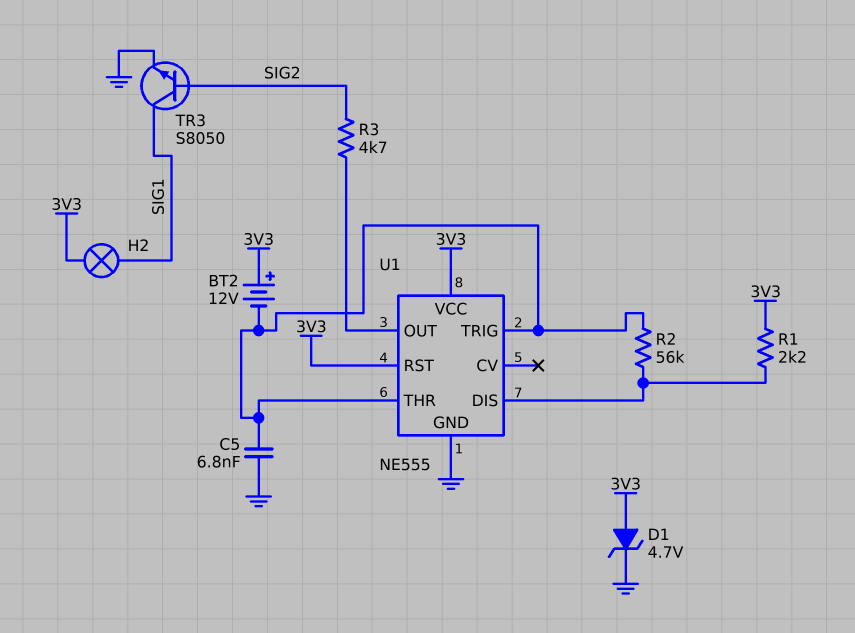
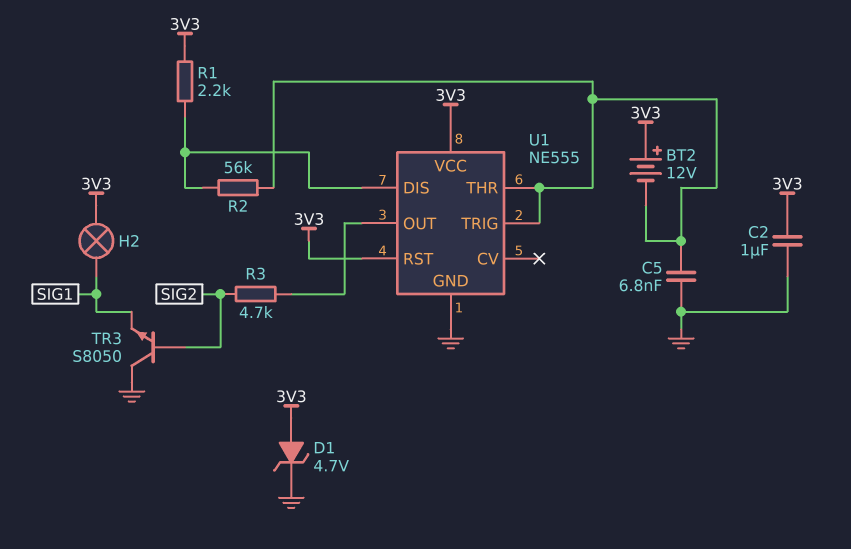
C2: none -> 1uF (3V3, GND)
TR3: NPN S8050 (B SIG2, C SIG1, E GND) -> NPN S8050 (B SIG2, C GND, E SIG1)

